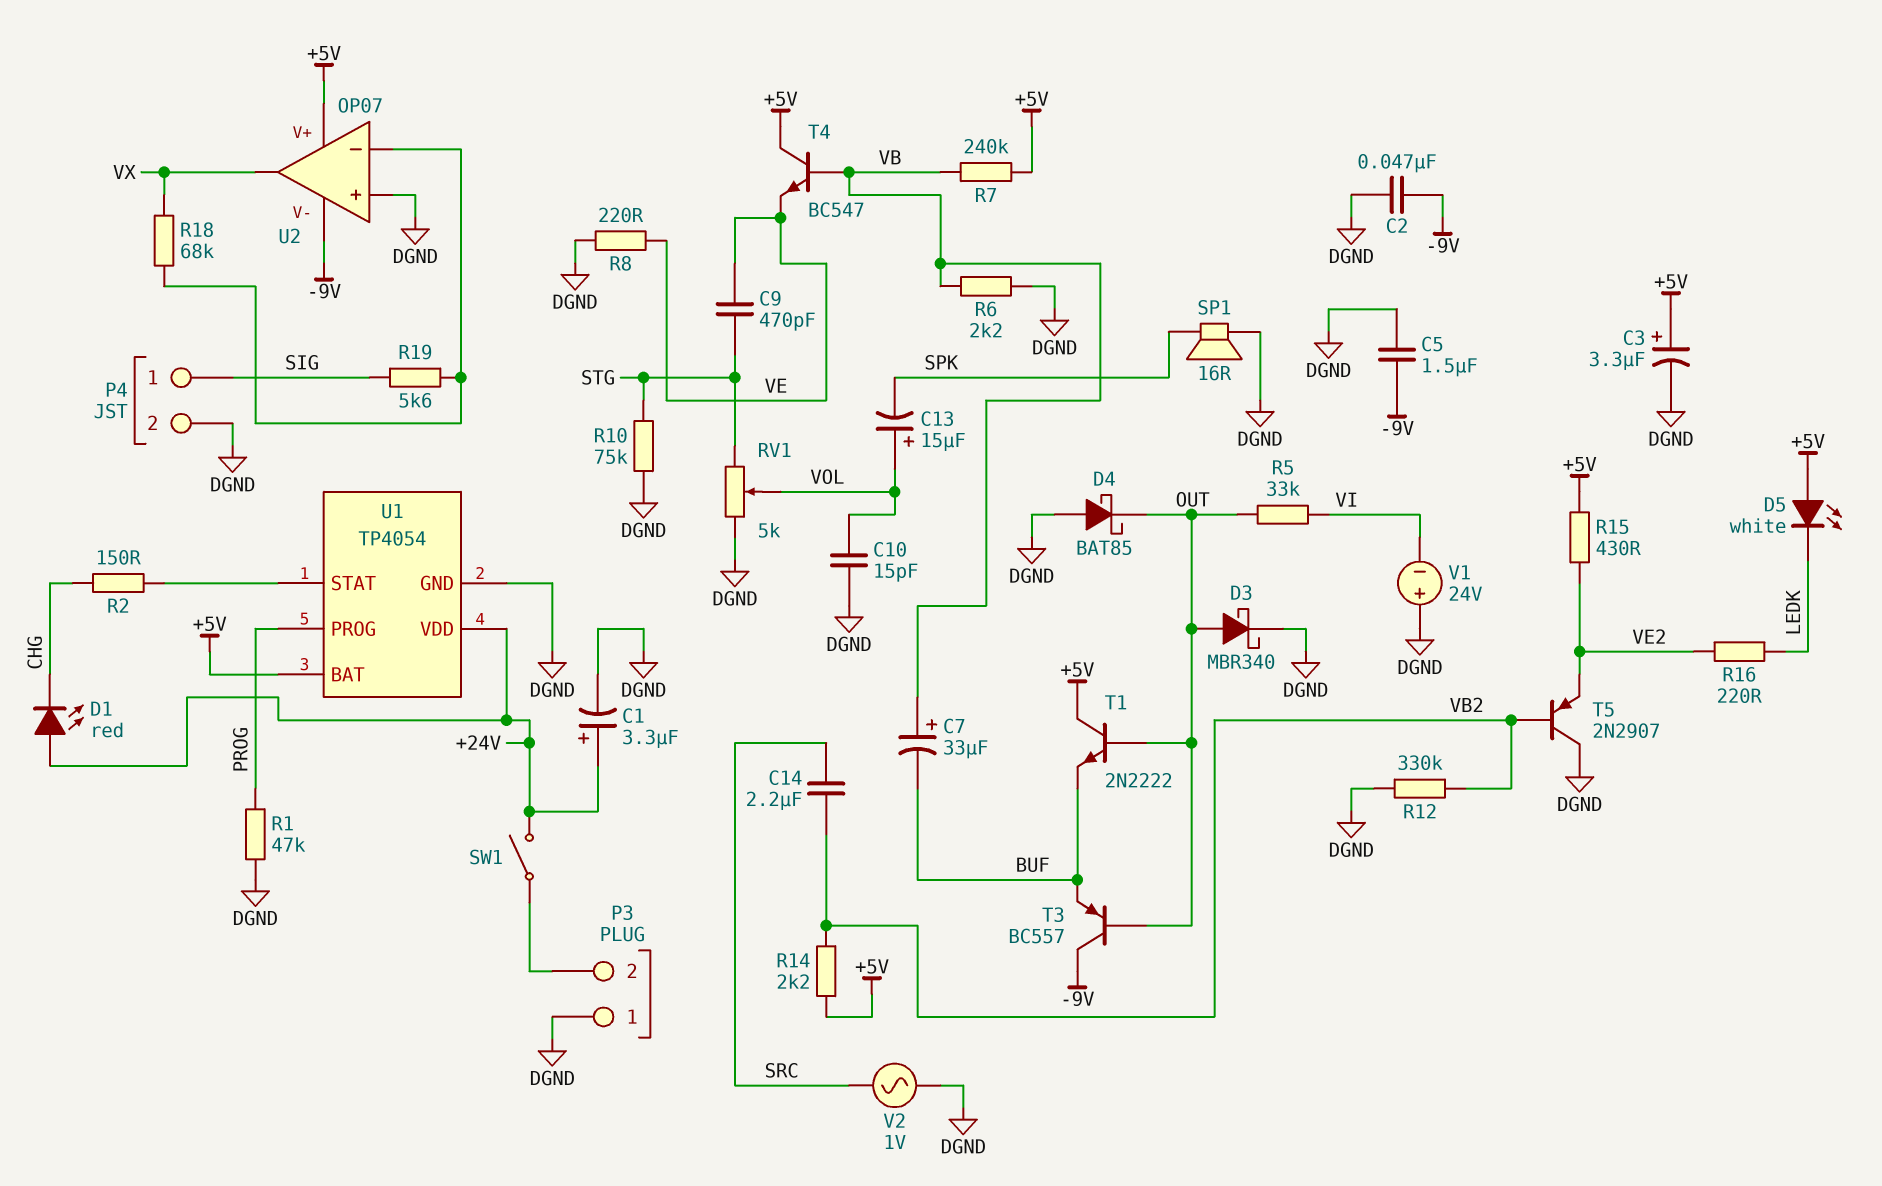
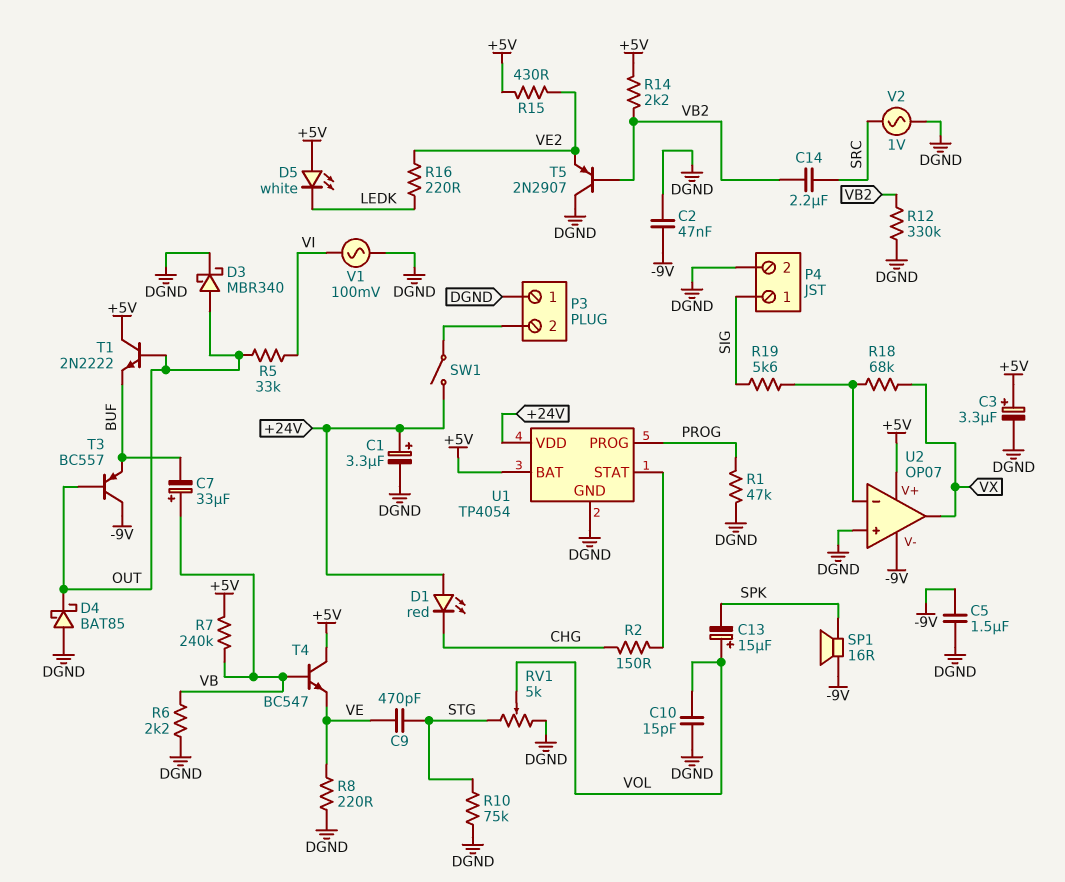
SP1: speaker 16R (DGND, SPK) -> speaker 16R (-9V, SPK)
V1: 24V (plus DGND, minus VI) -> AC 100mV (DGND, VI)

